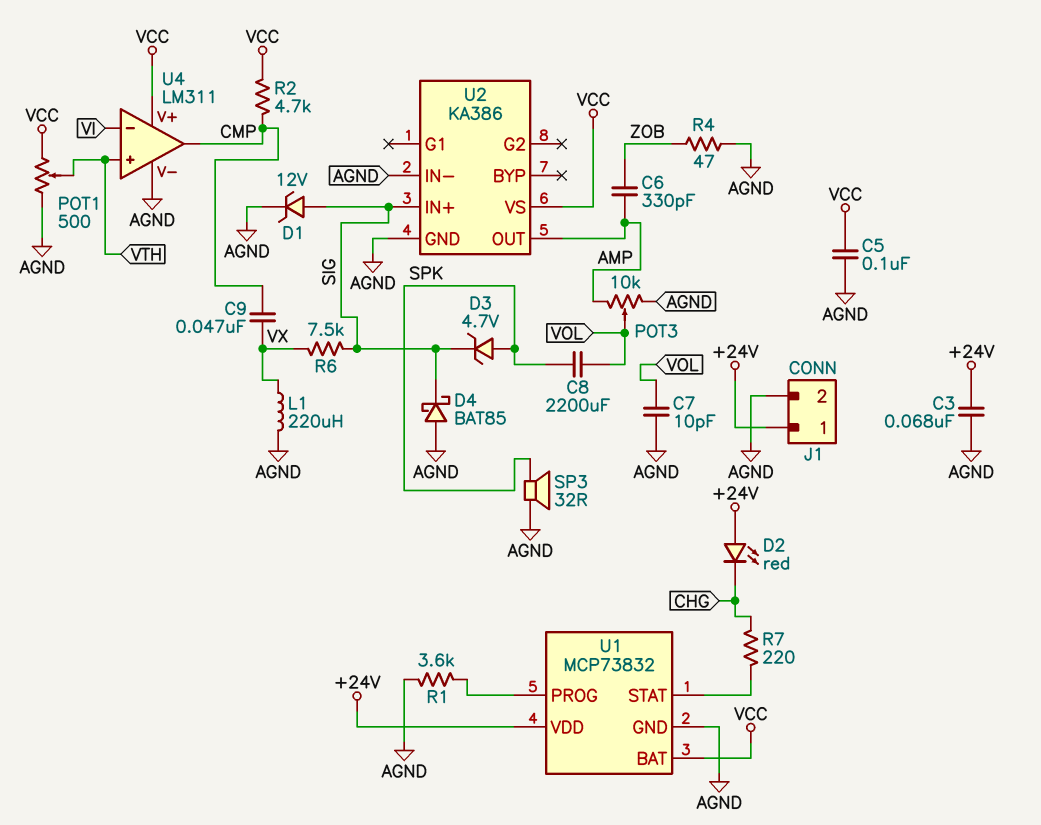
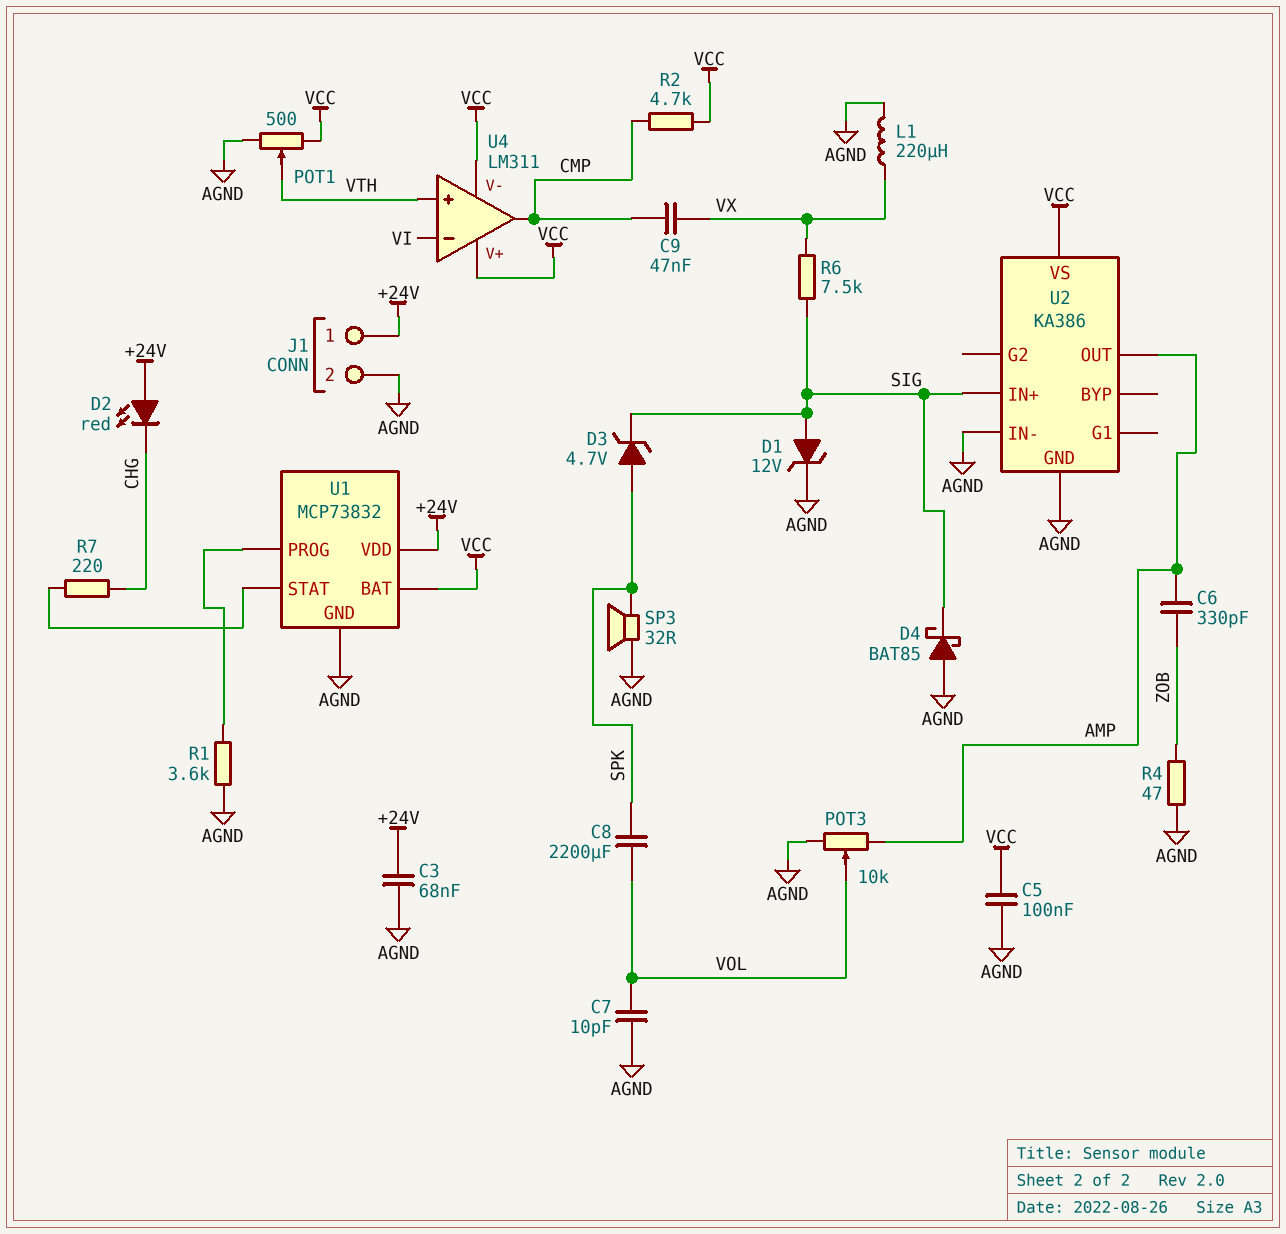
U4 pin V-: AGND -> VCC

